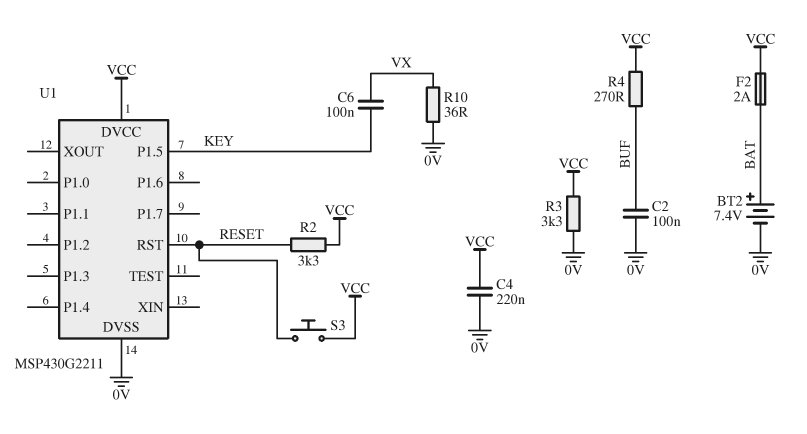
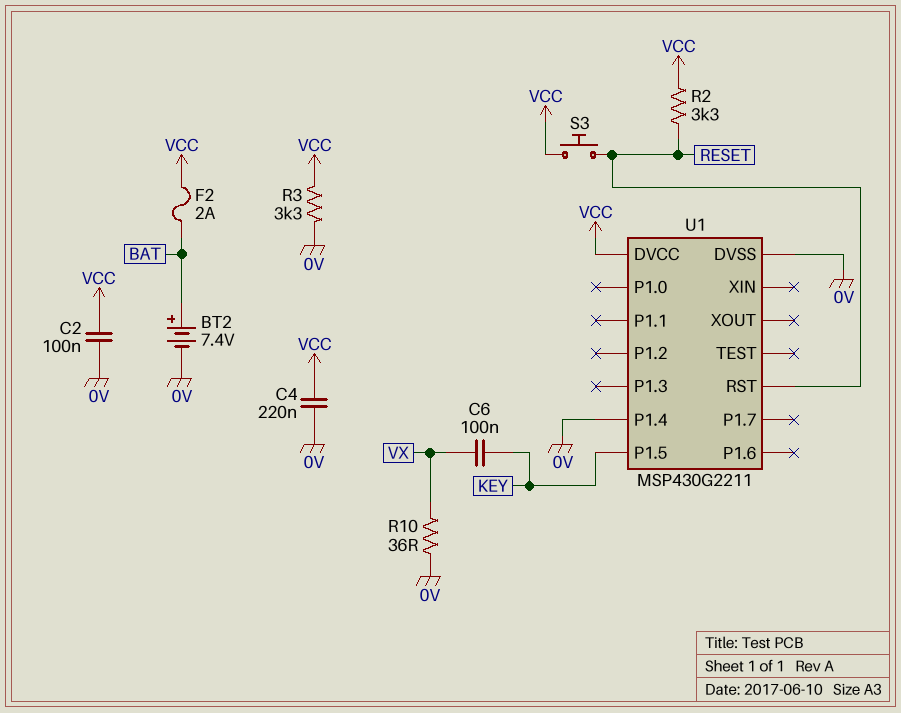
C2: 100nF (0V, BUF) -> 100nF (0V, VCC)
R4: 270 (BUF, VCC) -> none
U1 pin P1.4: none -> 0V

